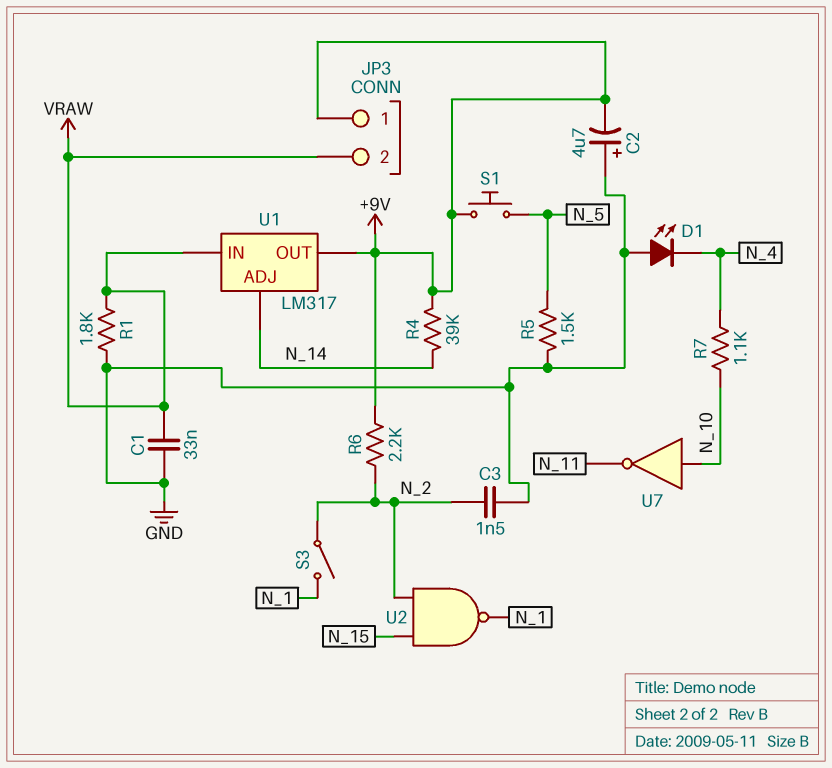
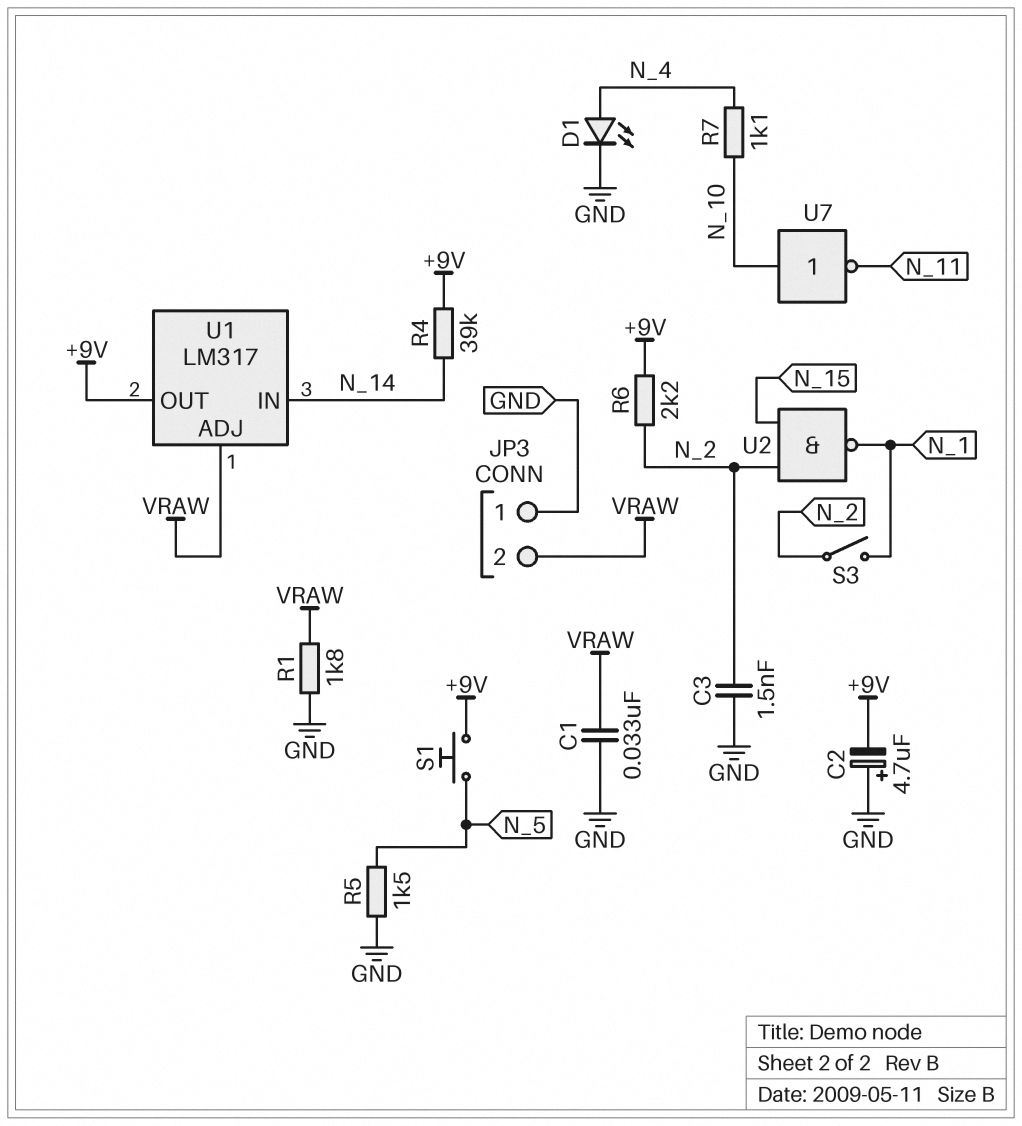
D1: LED (A GND, K N_4) -> LED (A N_4, K GND)
JP3 pin 1: +9V -> GND
U1 pin ADJ: N_14 -> VRAW
U1 pin IN: VRAW -> N_14

